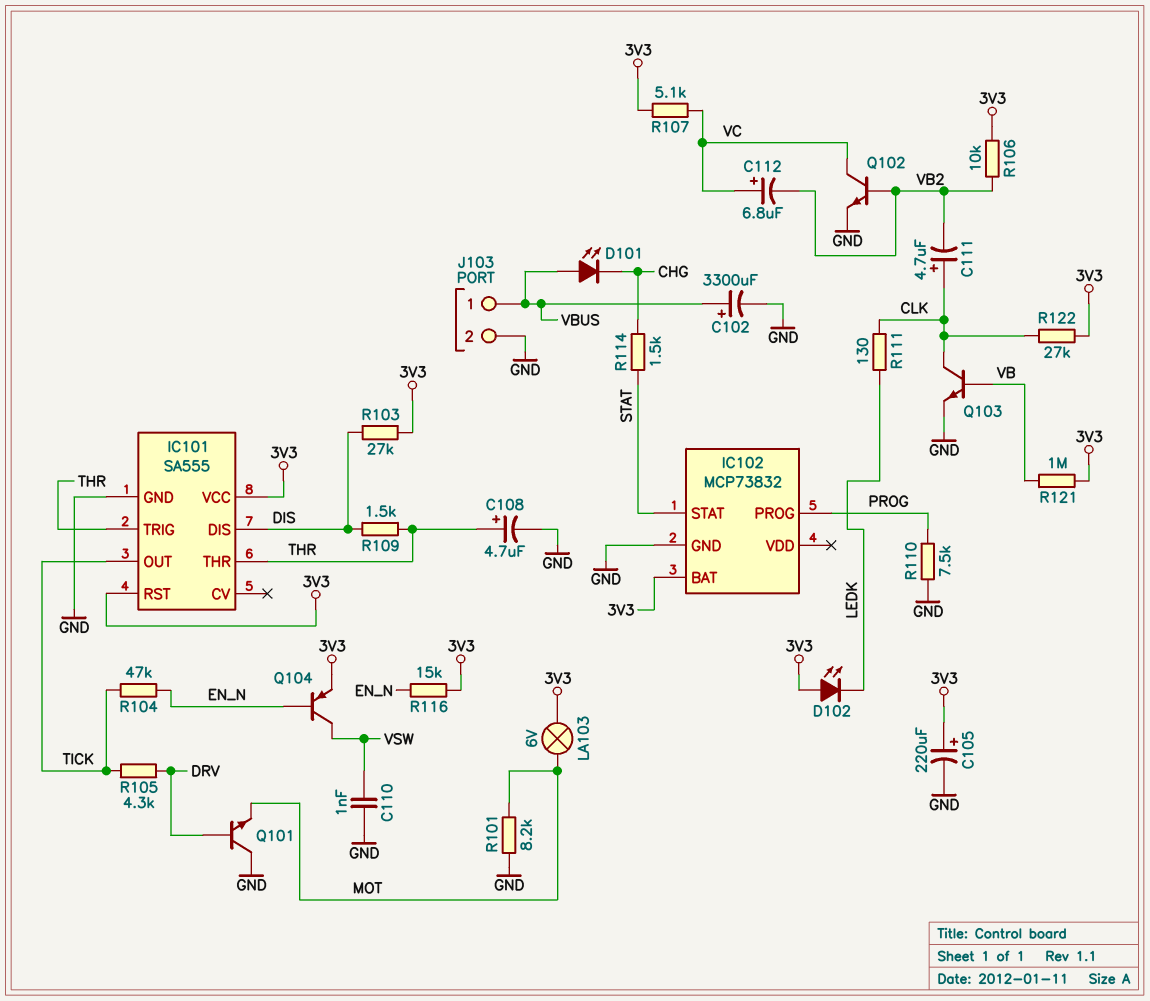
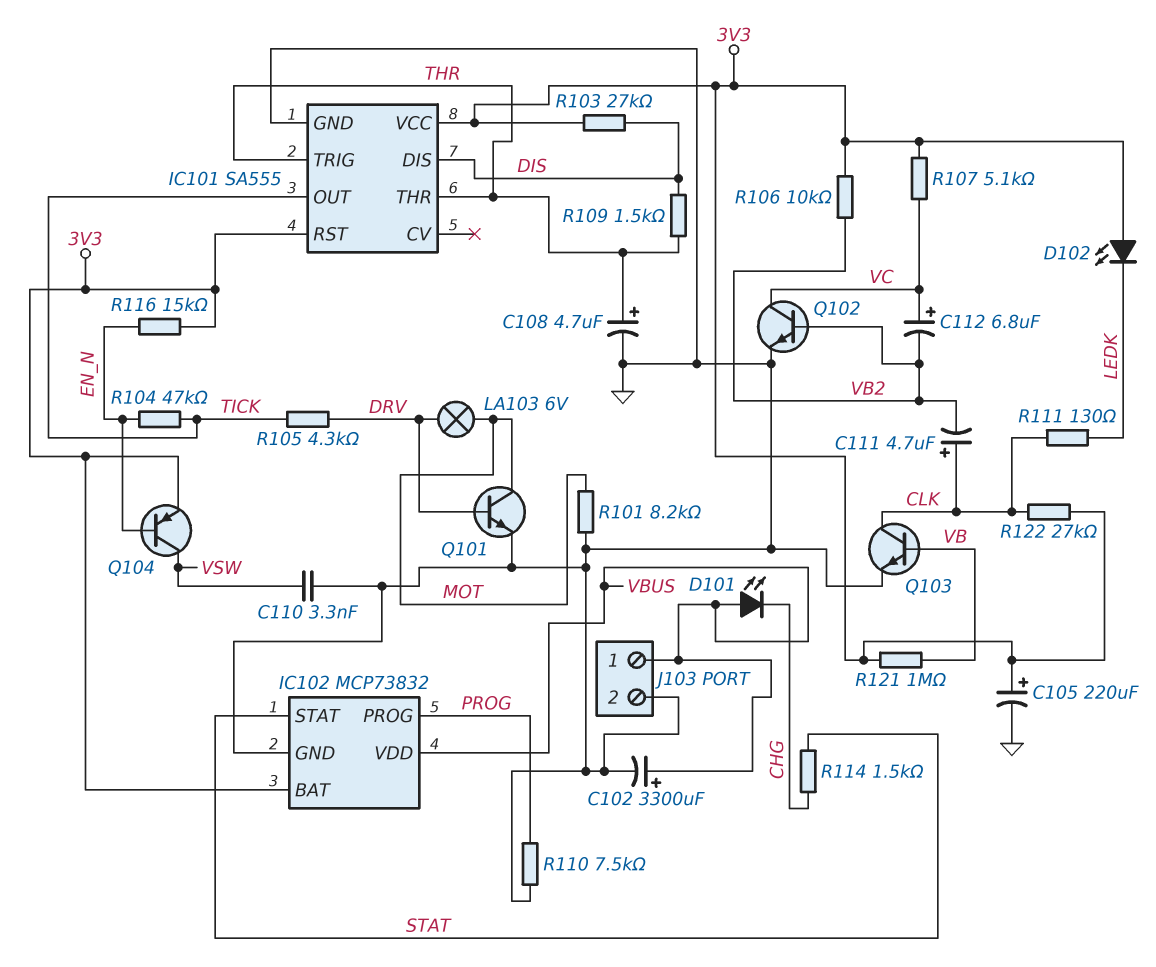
C110: 1nF (GND, VSW) -> 3.3nF (GND, VSW)
IC102 pin VDD: none -> VBUS
LA103: lamp 6V (3V3, MOT) -> lamp 6V (DRV, MOT)
Q101: NPN (B DRV, C GND, E MOT) -> NPN (B DRV, C MOT, E GND)

